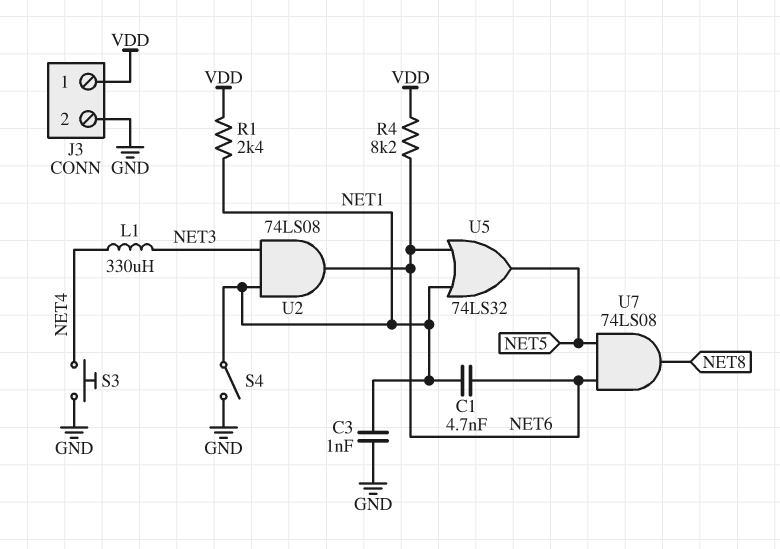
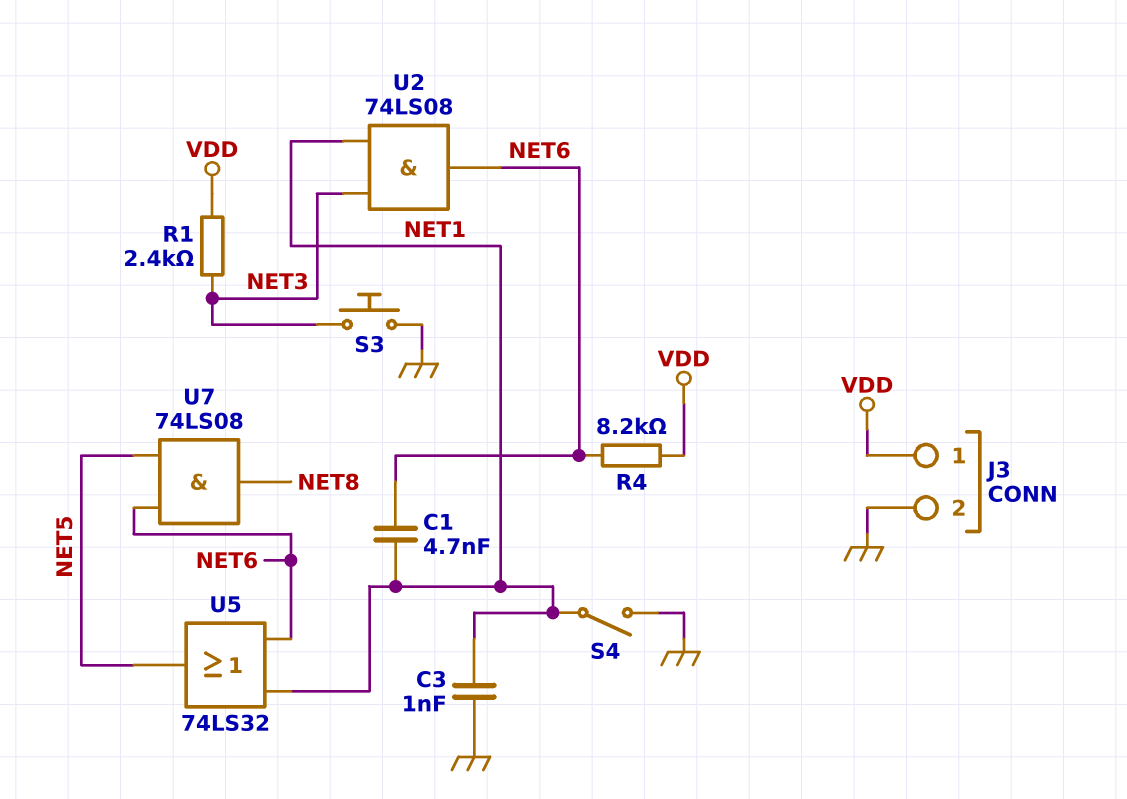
L1: 330uH (NET3, NET4) -> none
R1: 2.4k (NET1, VDD) -> 2.4k (NET3, VDD)
S3: button (GND, NET4) -> button (GND, NET3)

